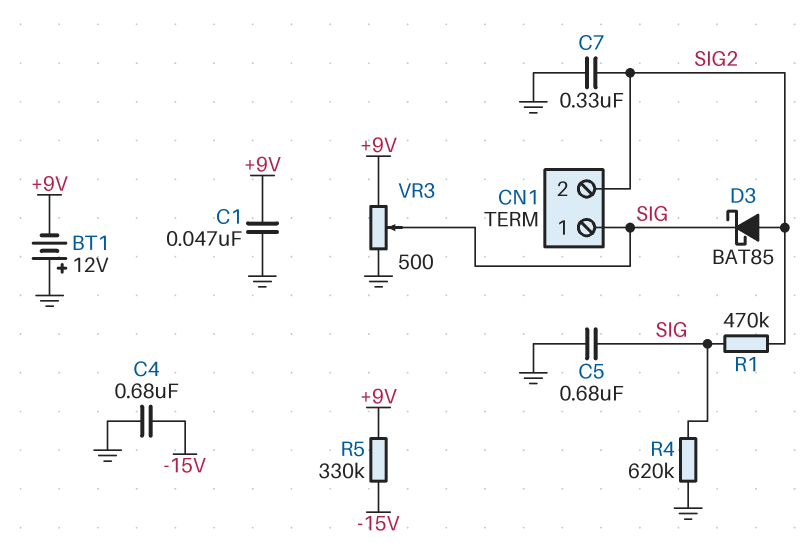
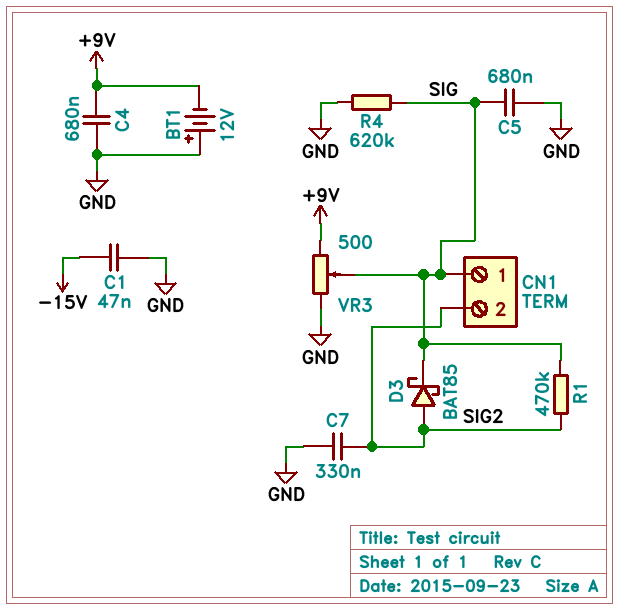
C1: 47nF (+9V, GND) -> 47nF (-15V, GND)
C4: 680nF (-15V, GND) -> 680nF (+9V, GND)
R5: 330k (+9V, -15V) -> none

